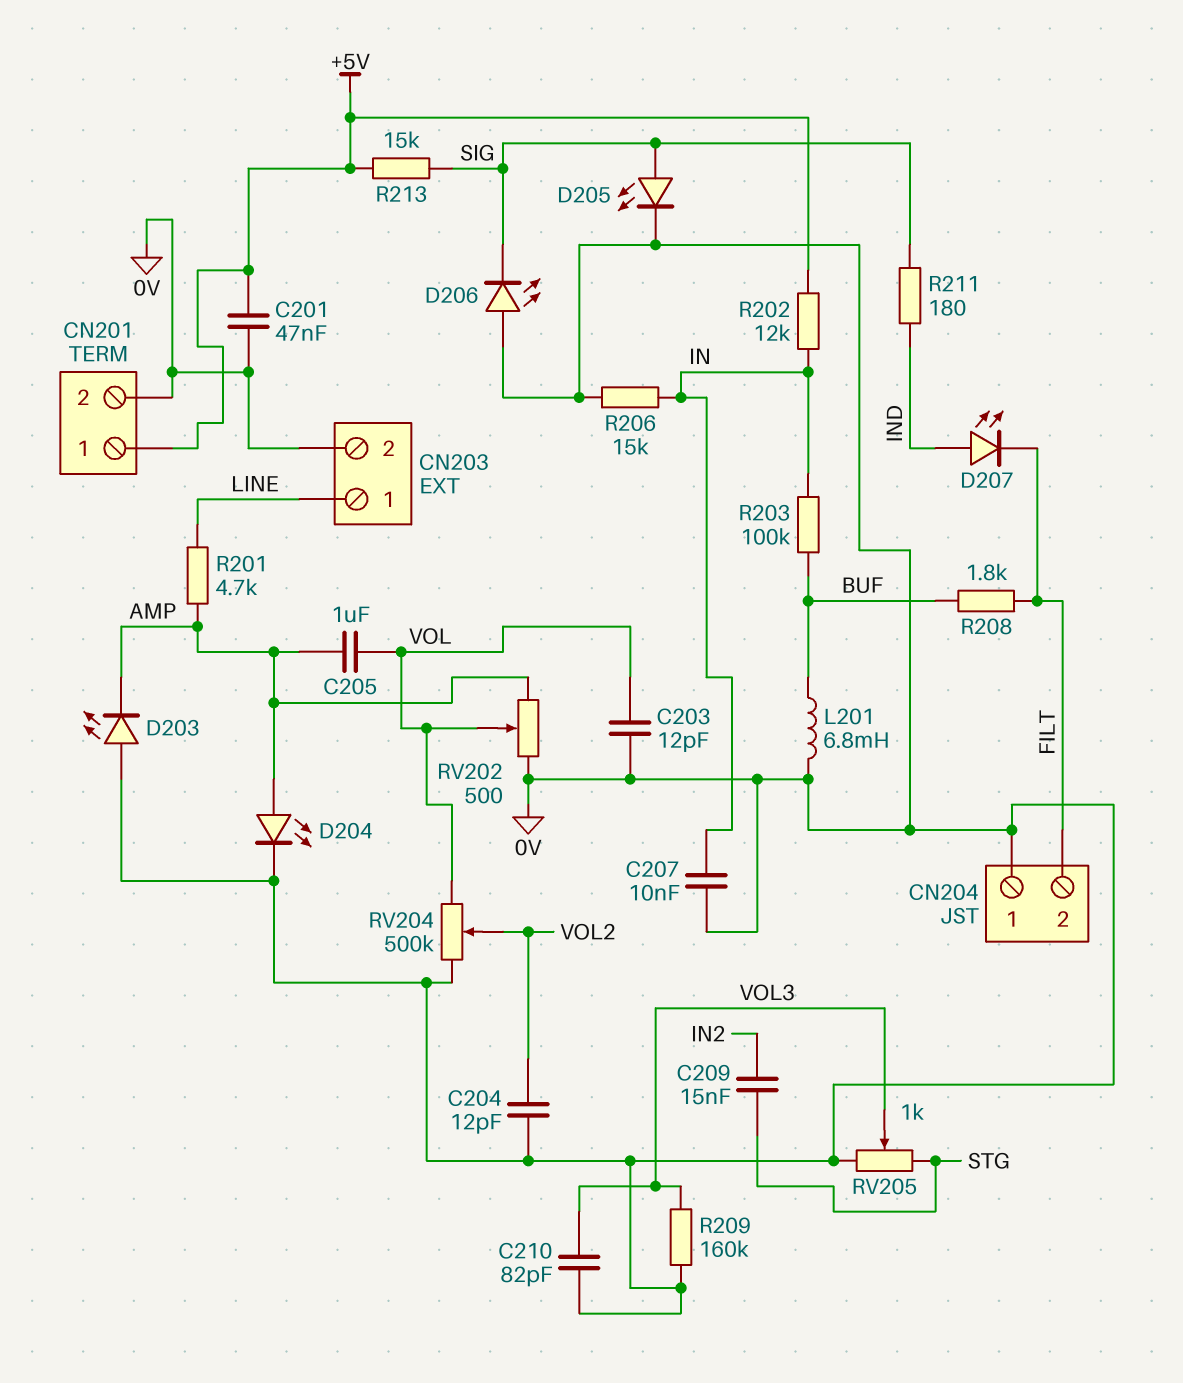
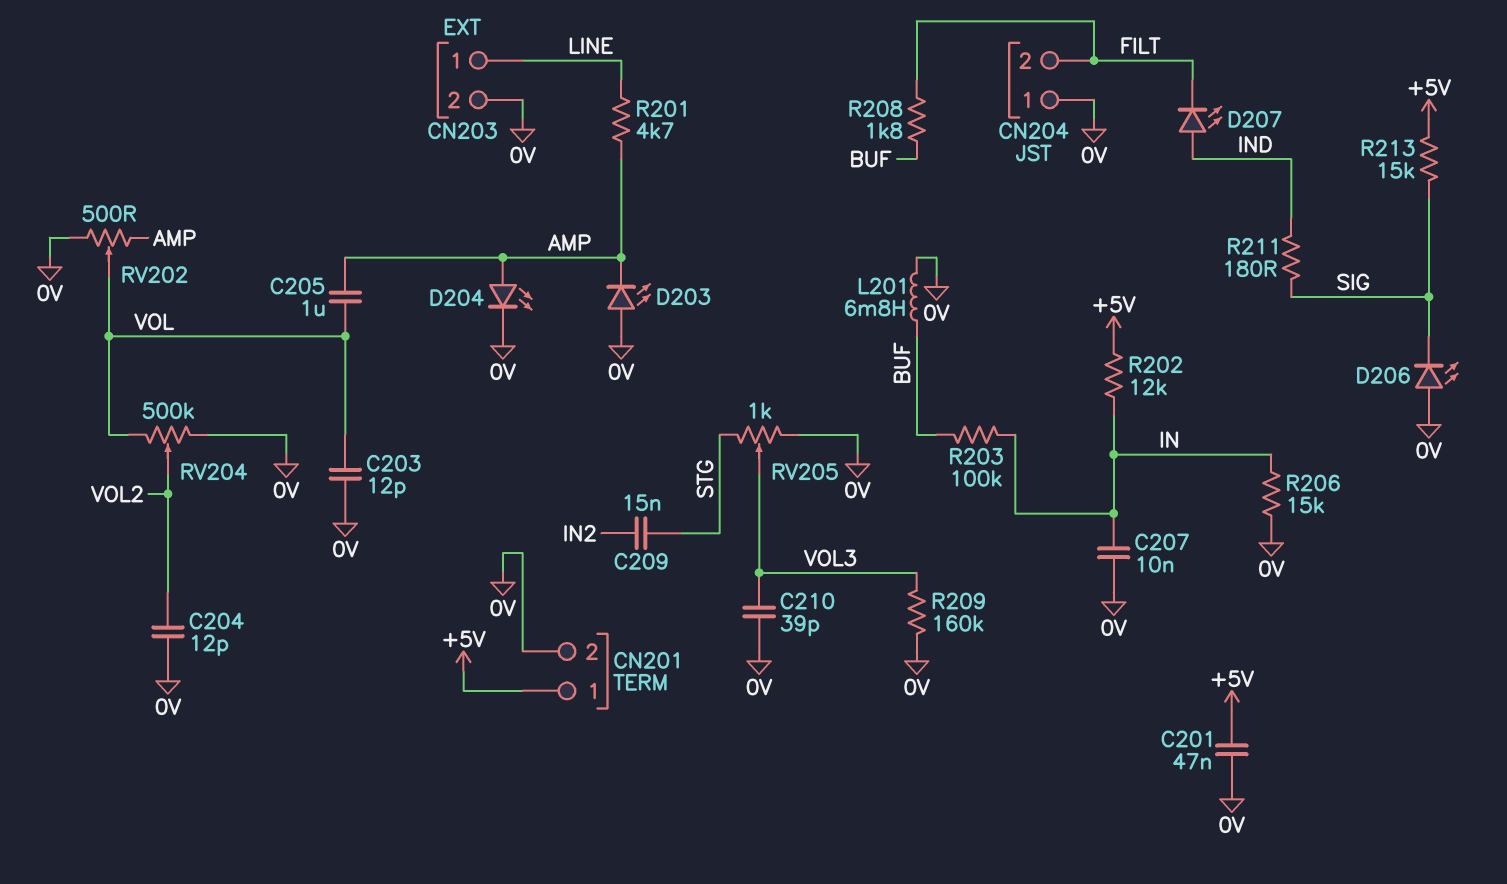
C210: 82pF (0V, VOL3) -> 39pF (0V, VOL3)
D205: LED (A SIG, K 0V) -> none

